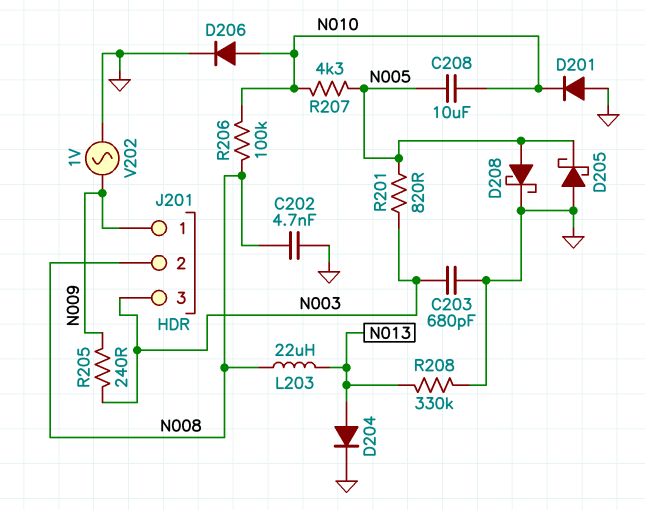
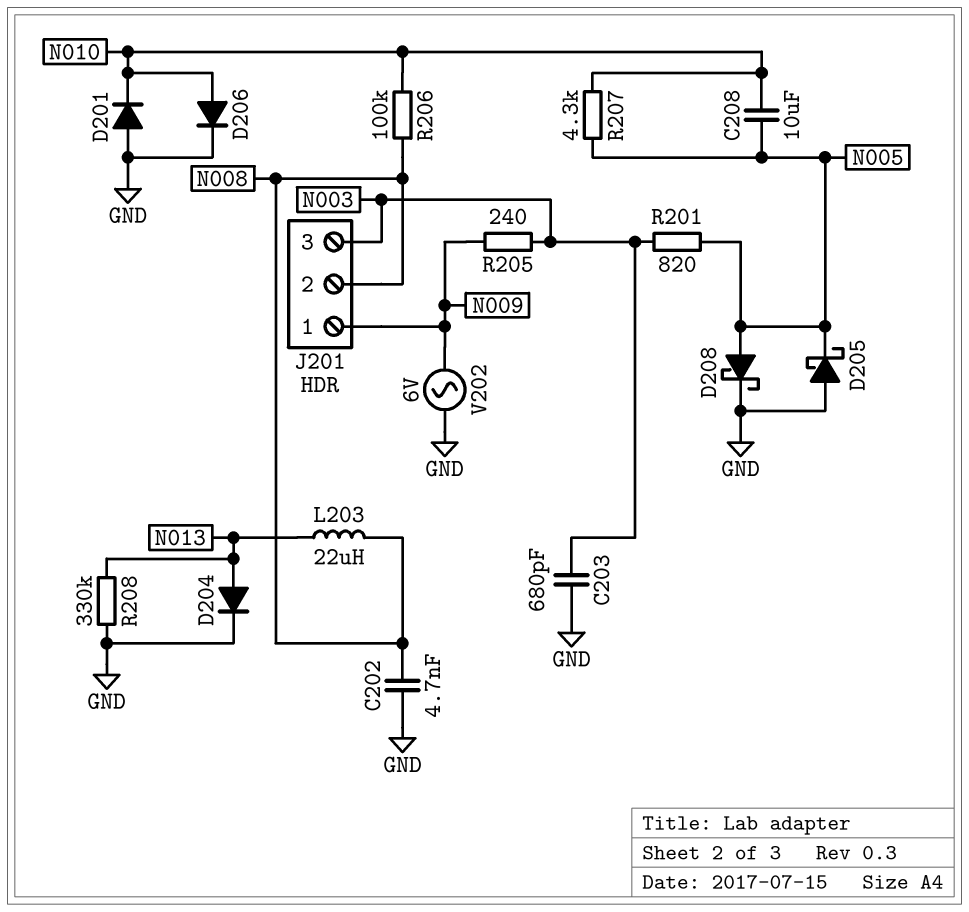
V202: AC 1V (GND, N009) -> AC 6V (GND, N009)

